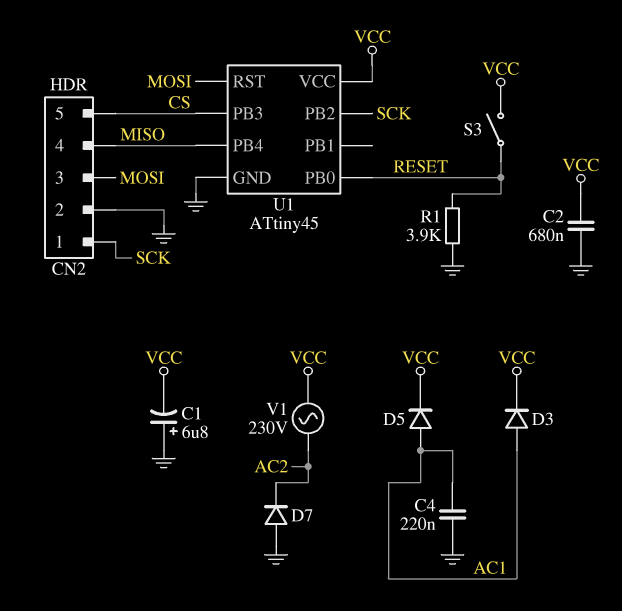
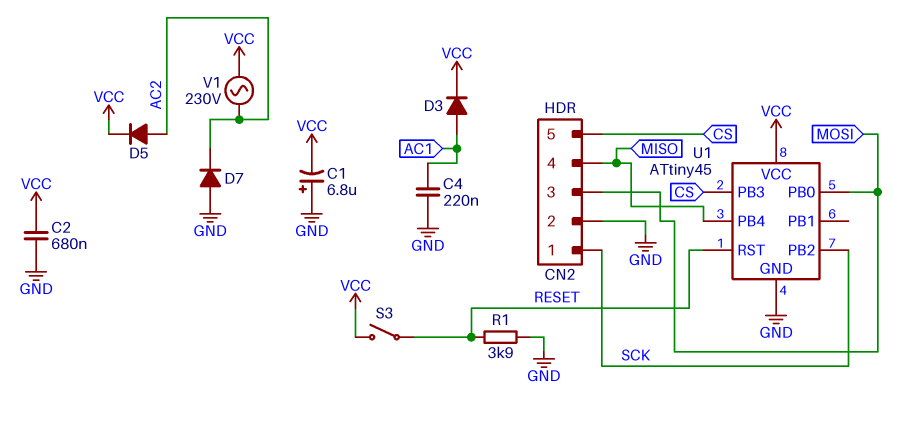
D5: diode (A AC1, K VCC) -> diode (A AC2, K VCC)
U1 pin PB0: RESET -> MOSI
U1 pin RST: MOSI -> RESET

